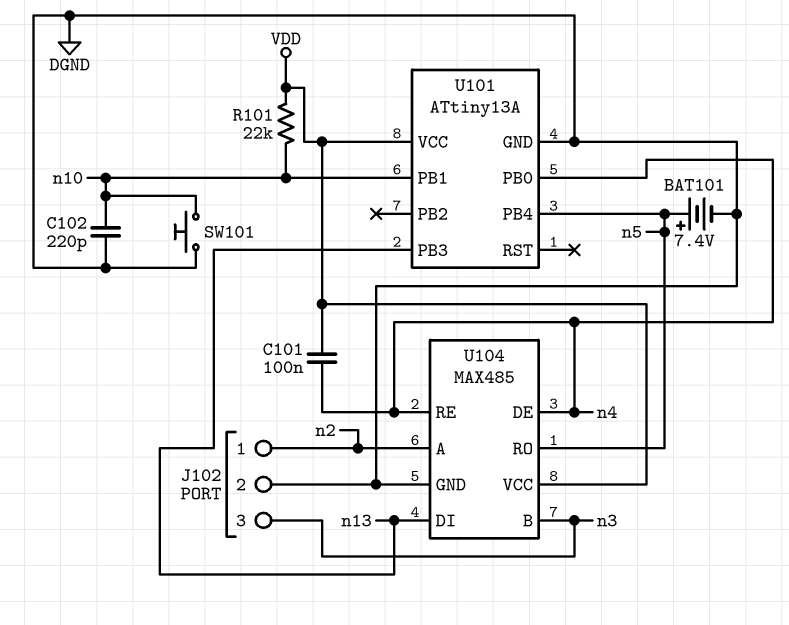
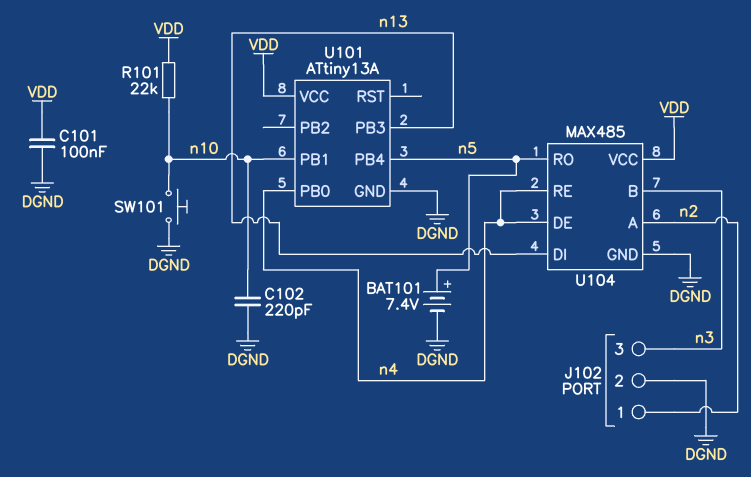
C101: 100nF (VDD, n4) -> 100nF (DGND, VDD)

